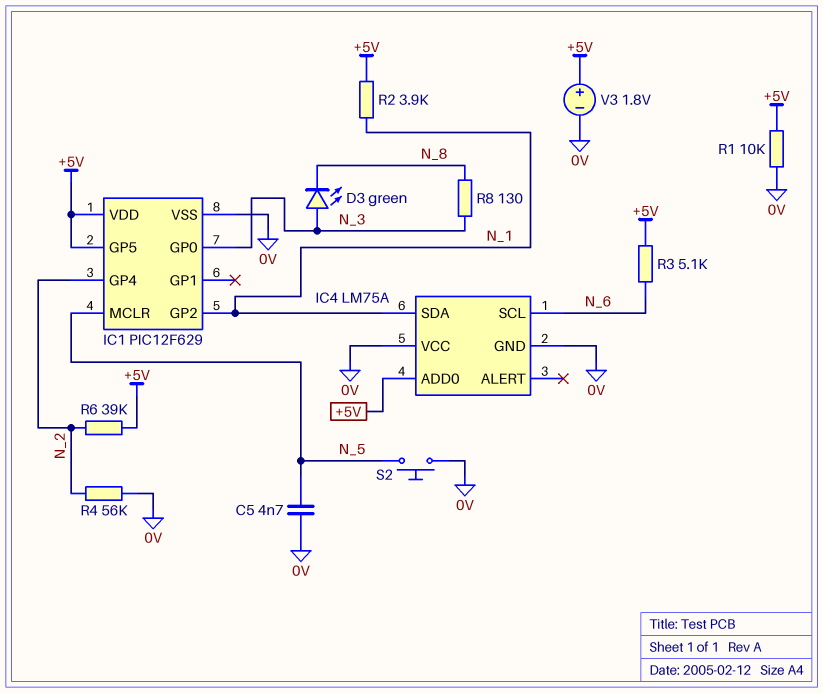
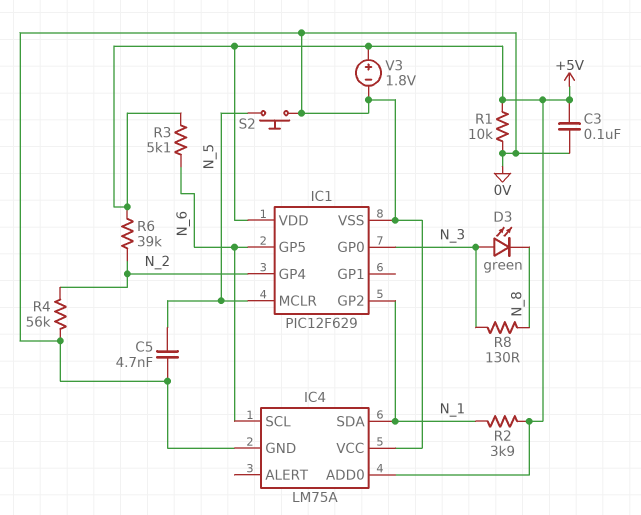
C3: none -> 100nF (+5V, 0V)
IC1 pin GP5: +5V -> N_6

